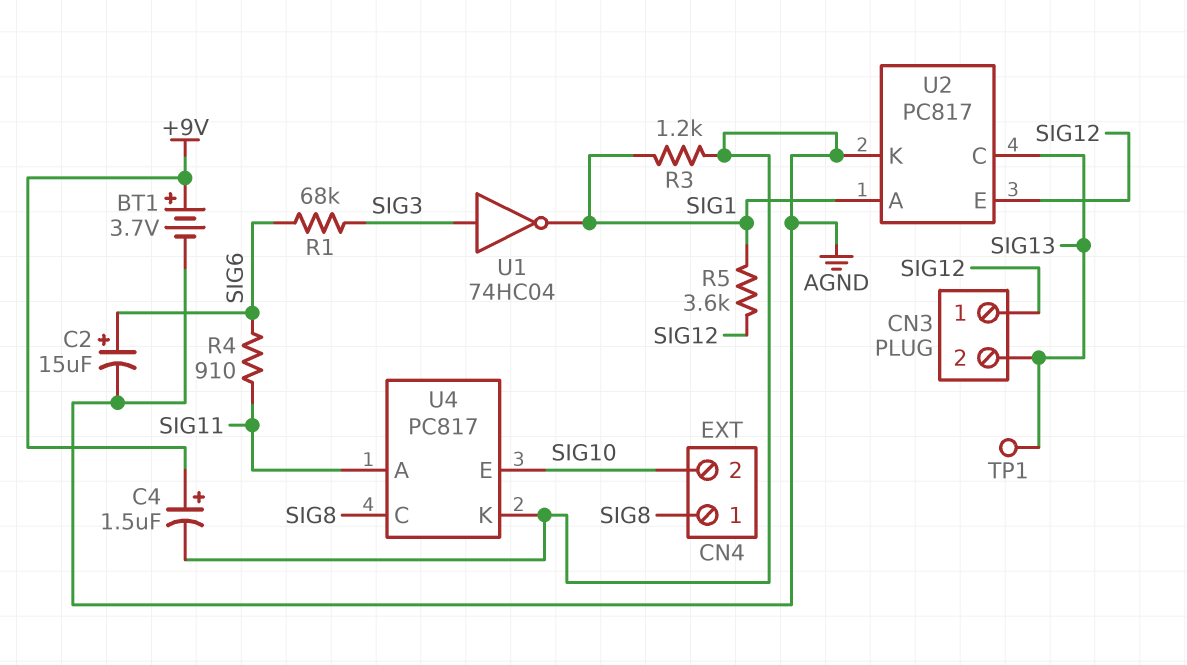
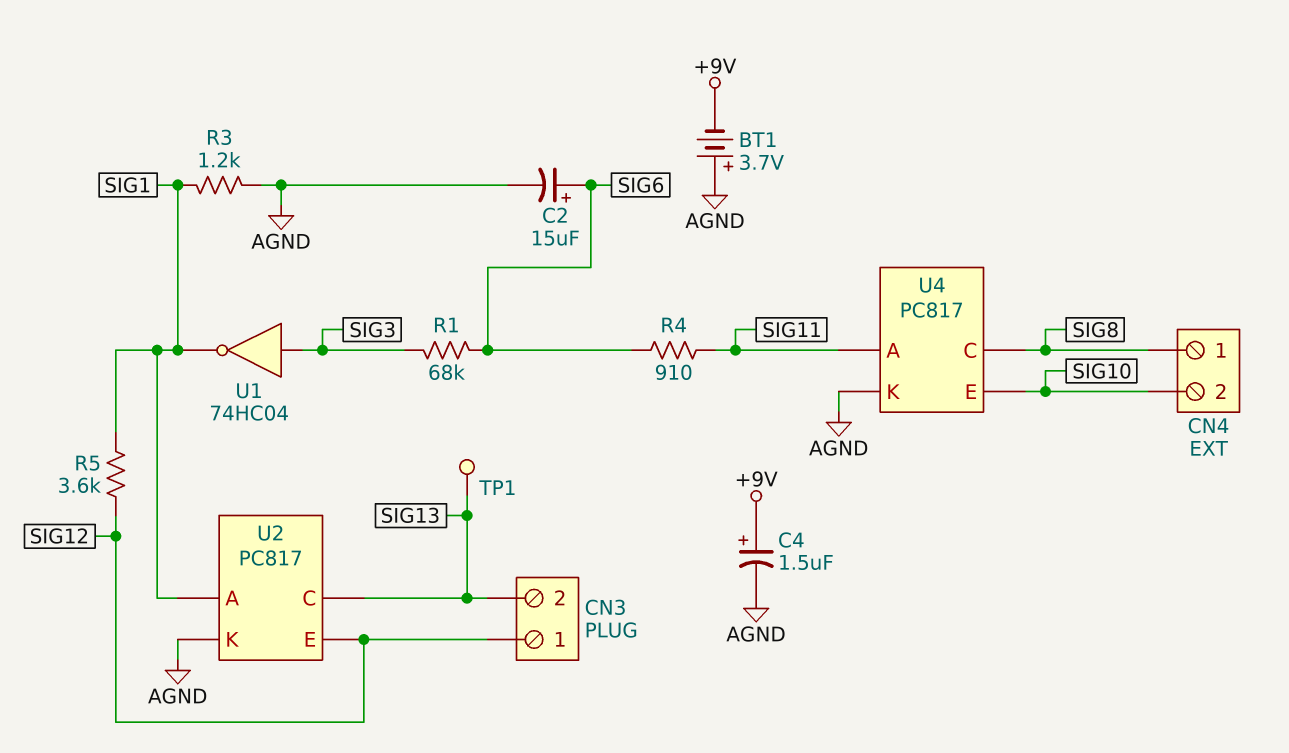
BT1: 3.7V (plus +9V, minus AGND) -> 3.7V (plus AGND, minus +9V)

